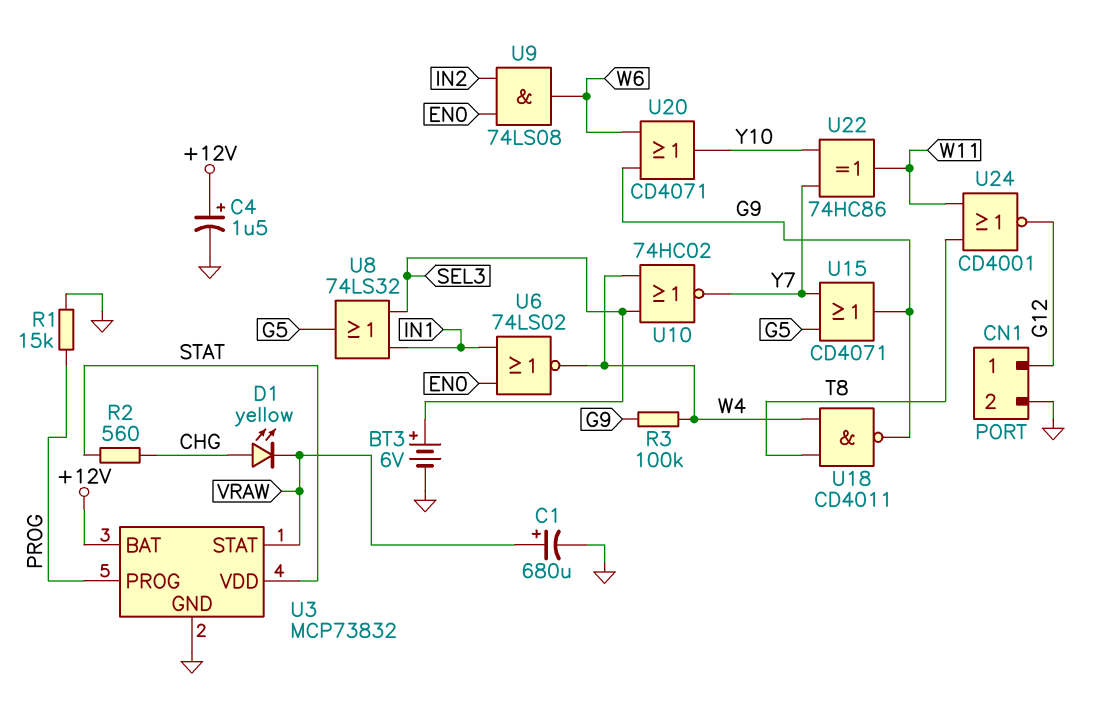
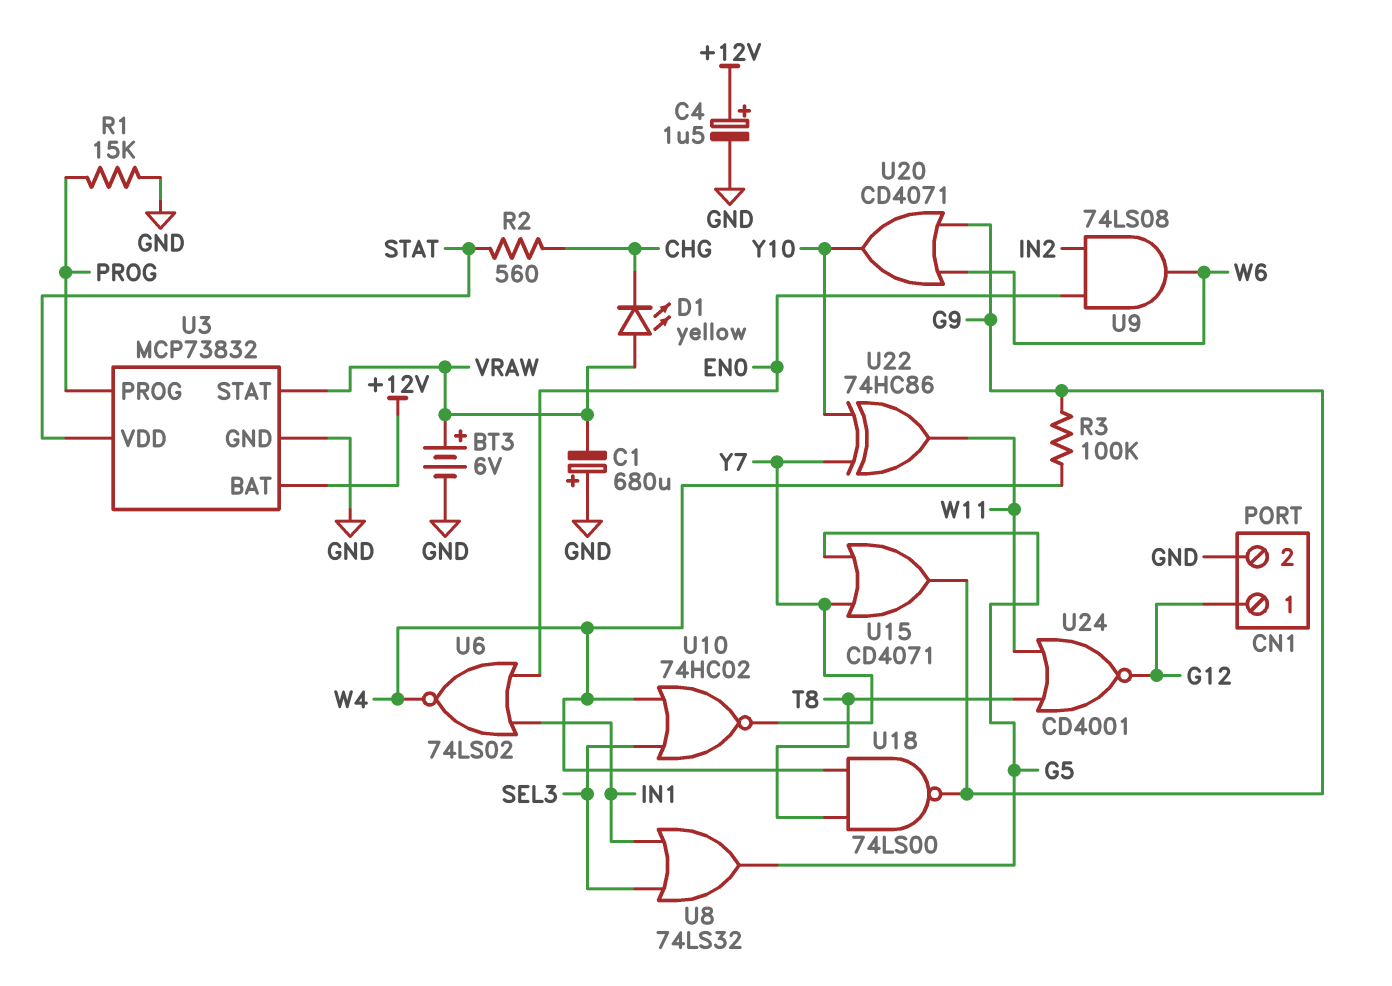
BT3: 6V (plus SEL3, minus GND) -> 6V (plus VRAW, minus GND)
C1: 680uF (plus VRAW, minus GND) -> 680uF (plus GND, minus VRAW)
D1: LED yellow (A CHG, K VRAW) -> LED yellow (A VRAW, K CHG)
U18: NAND CD4011 (in T8, in W4, out G9) -> NAND 74LS00 (in T8, in W4, out G9)

